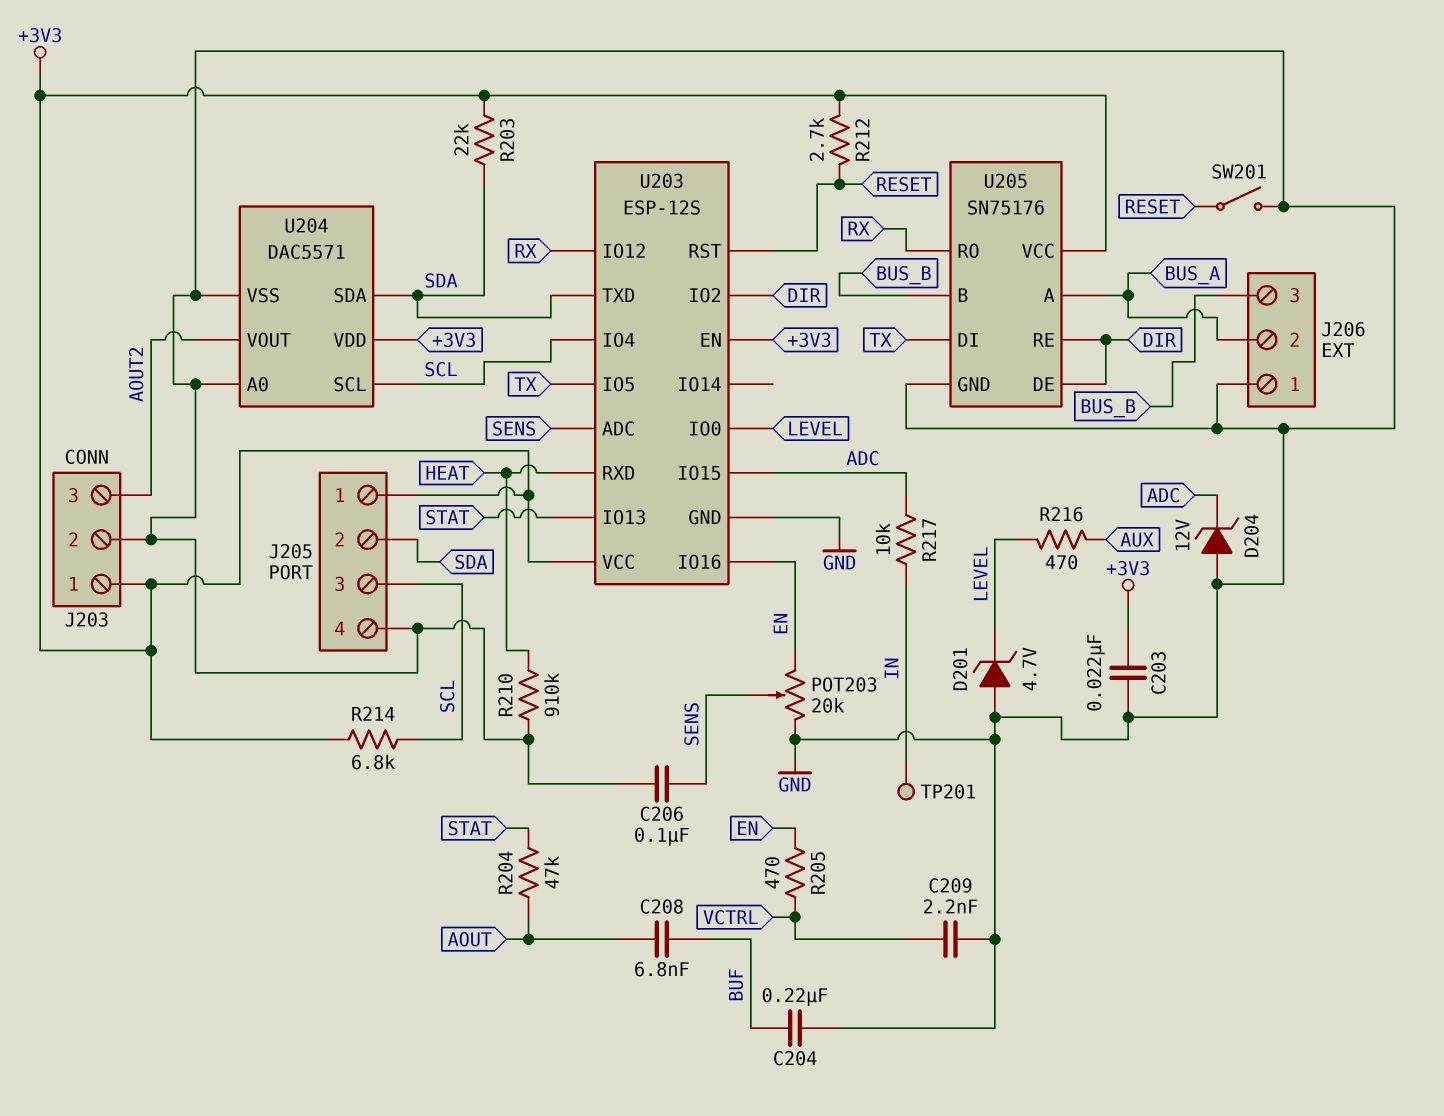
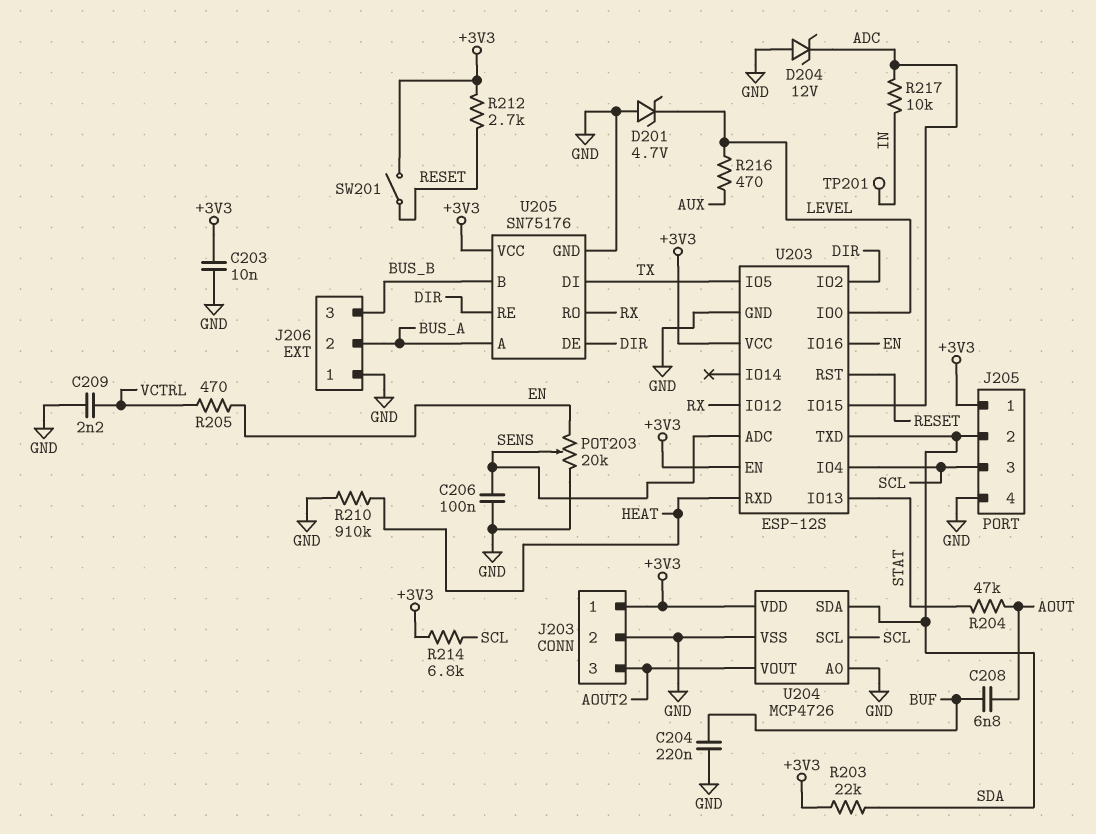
C203: 22nF (+3V3, GND) -> 10nF (+3V3, GND)
SW201: switch (GND, RESET) -> switch (+3V3, RESET)
U204: DAC5571 -> MCP4726

